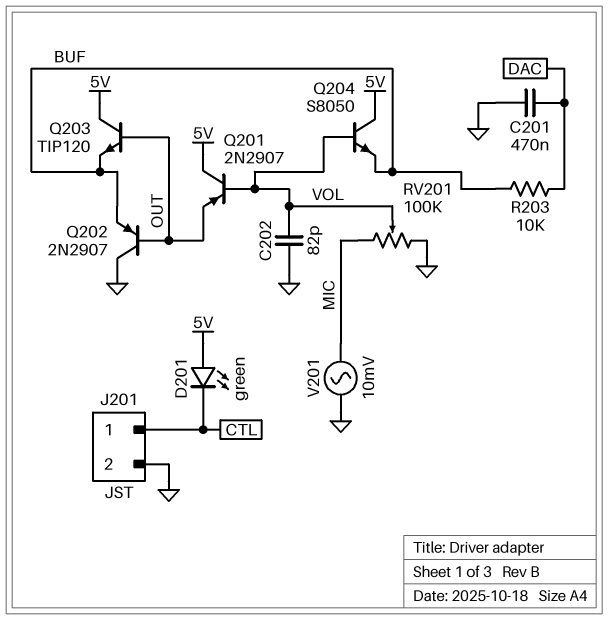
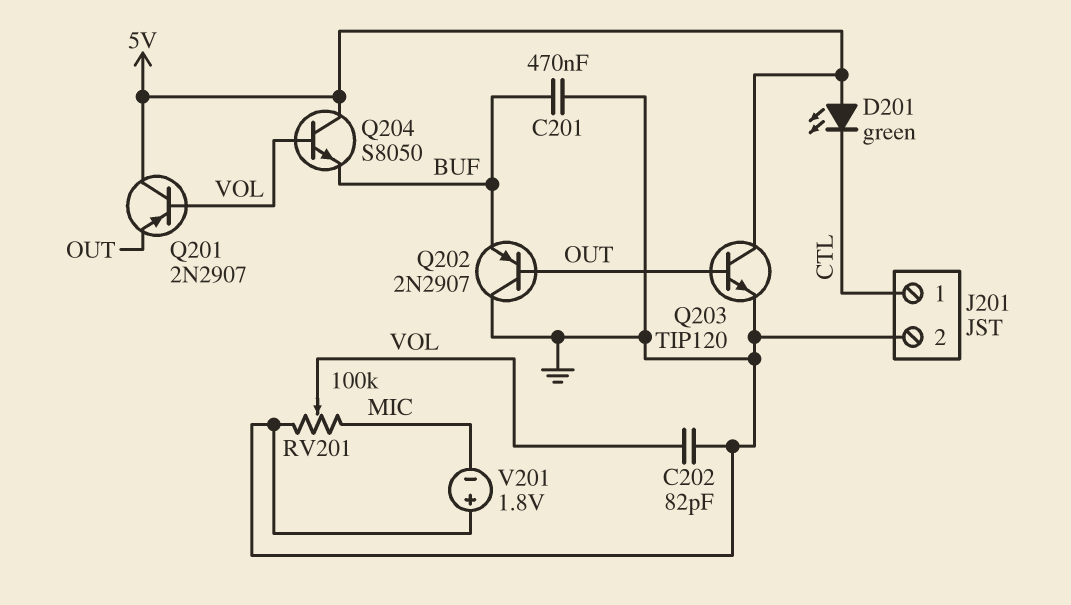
C201: 470nF (DAC, GND) -> 470nF (BUF, GND)
Q203: NPN TIP120 (B OUT, C 5V, E BUF) -> NPN TIP120 (B OUT, C 5V, E GND)
R203: 10k (BUF, DAC) -> none
V201: AC 10mV (GND, MIC) -> 1.8V (plus GND, minus MIC)

